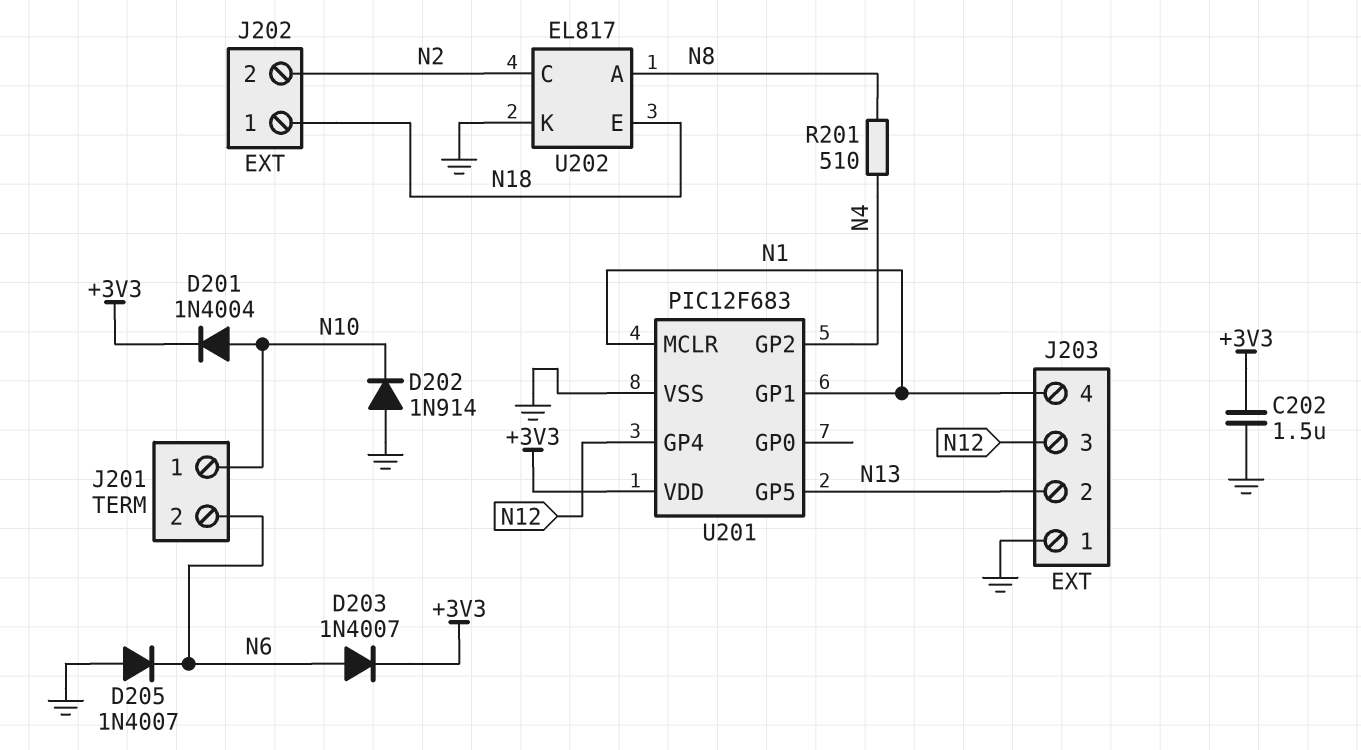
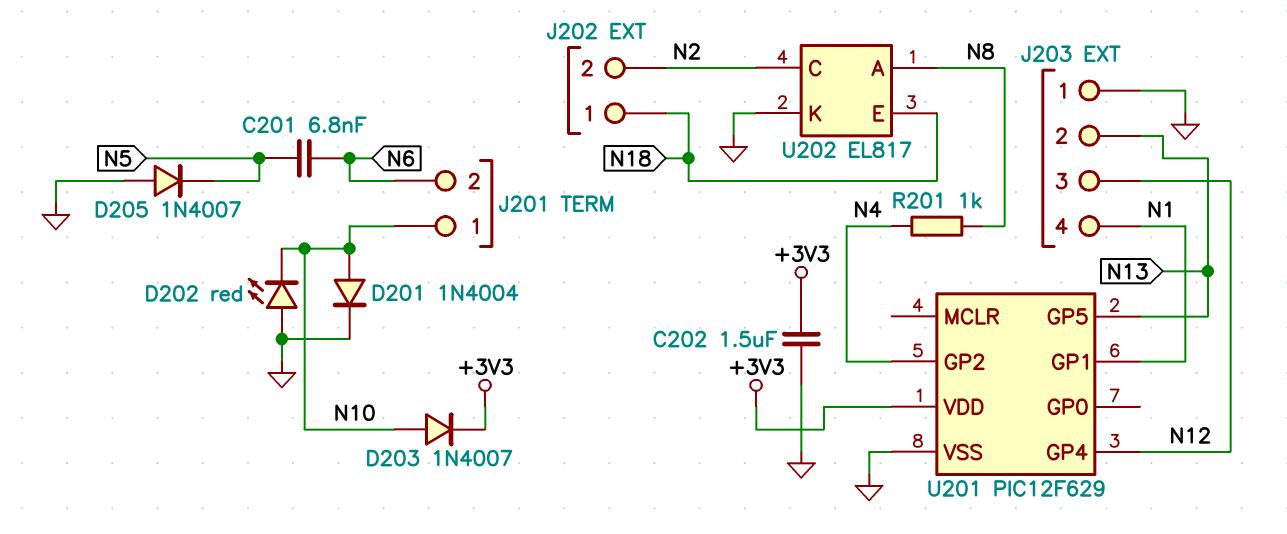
C201: none -> 6.8nF (N5, N6)
D201: diode 1N4004 (A N10, K +3V3) -> diode 1N4004 (A N10, K GND)
D202: diode 1N914 (A GND, K N10) -> LED red (A GND, K N10)
D203: diode 1N4007 (A N6, K +3V3) -> diode 1N4007 (A N10, K +3V3)
D205: diode 1N4007 (A GND, K N6) -> diode 1N4007 (A GND, K N5)
R201: 510 (N4, N8) -> 1k (N4, N8)
U201: PIC12F683 -> PIC12F629
U201 pin MCLR: N1 -> none

